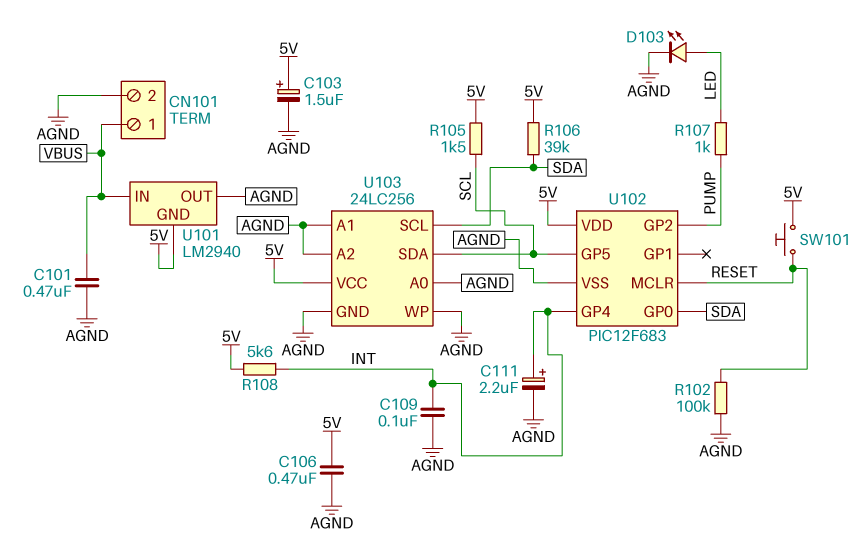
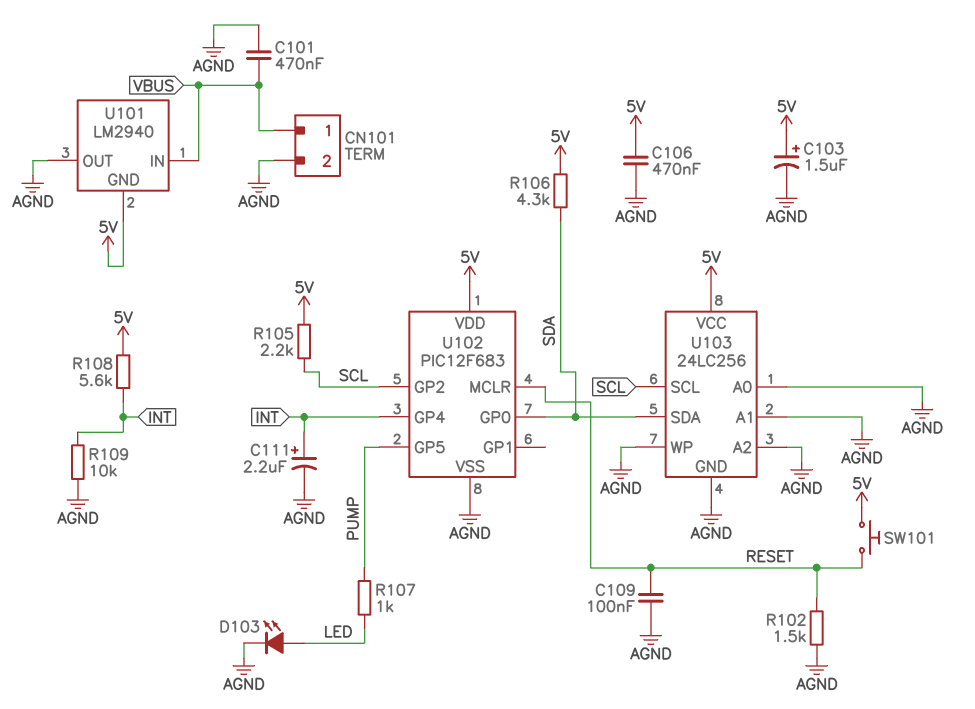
C109: 100nF (AGND, INT) -> 100nF (AGND, RESET)
R102: 100k (AGND, RESET) -> 1.5k (AGND, RESET)
R105: 1.5k (5V, SCL) -> 2.2k (5V, SCL)
R106: 39k (5V, SDA) -> 4.3k (5V, SDA)
R109: none -> 10k (AGND, INT)
U102 pin GP2: PUMP -> SCL
U102 pin GP5: SCL -> PUMP
U103 pin SCL: SDA -> SCL
U103 pin SDA: SCL -> SDA

